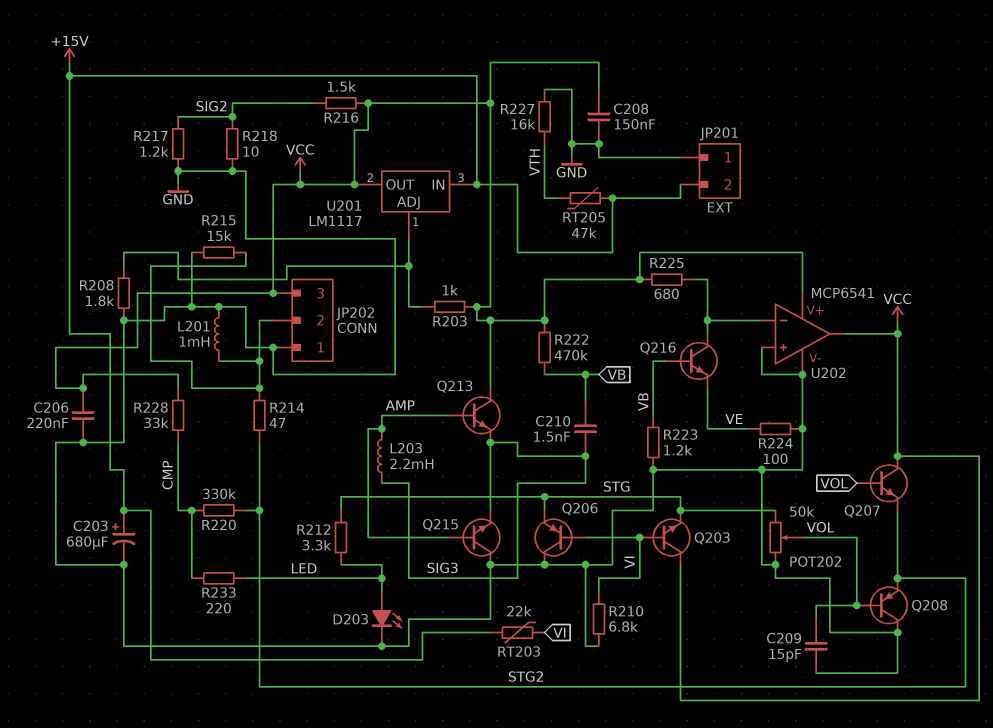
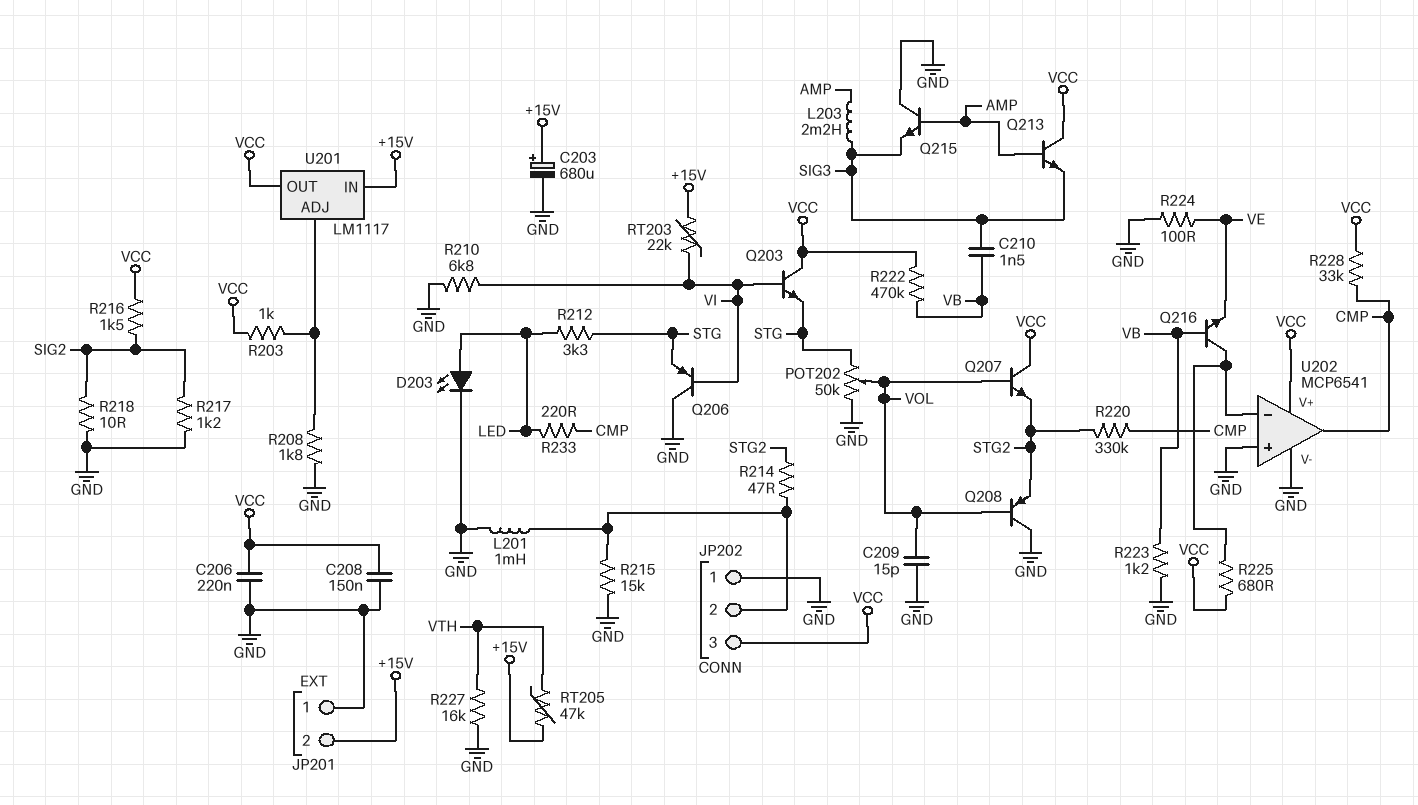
U202 pin out: VCC -> CMP

